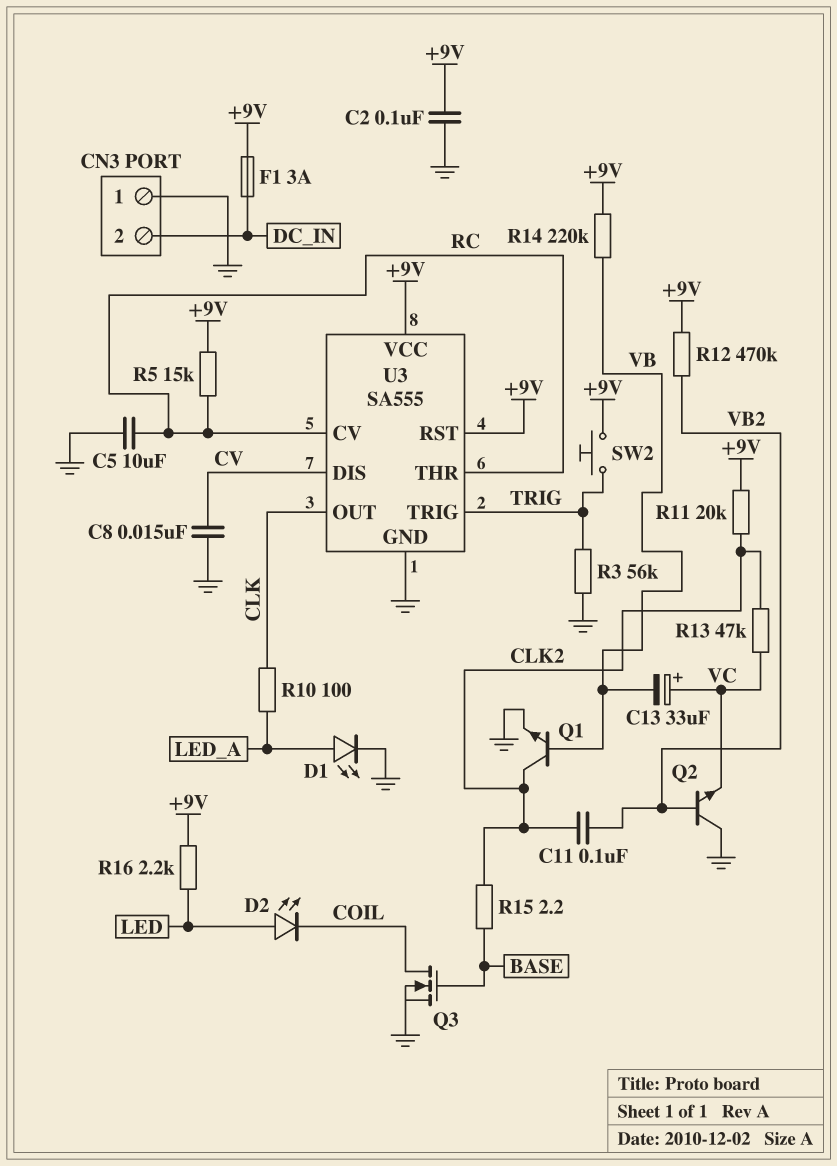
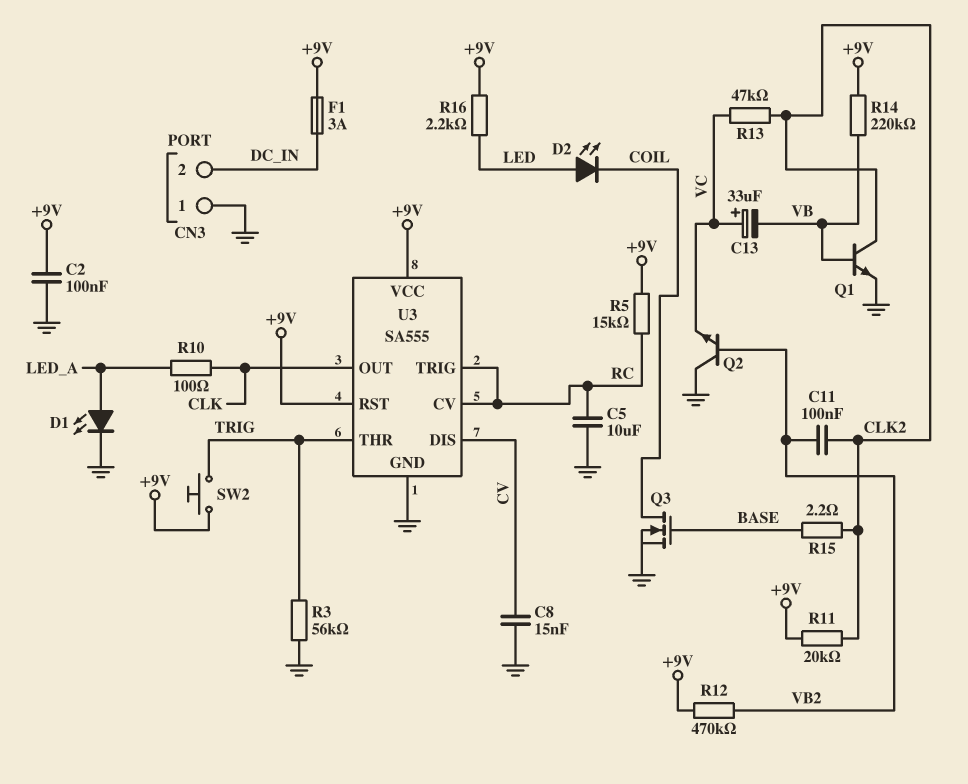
U3 pin THR: RC -> TRIG
U3 pin TRIG: TRIG -> RC

